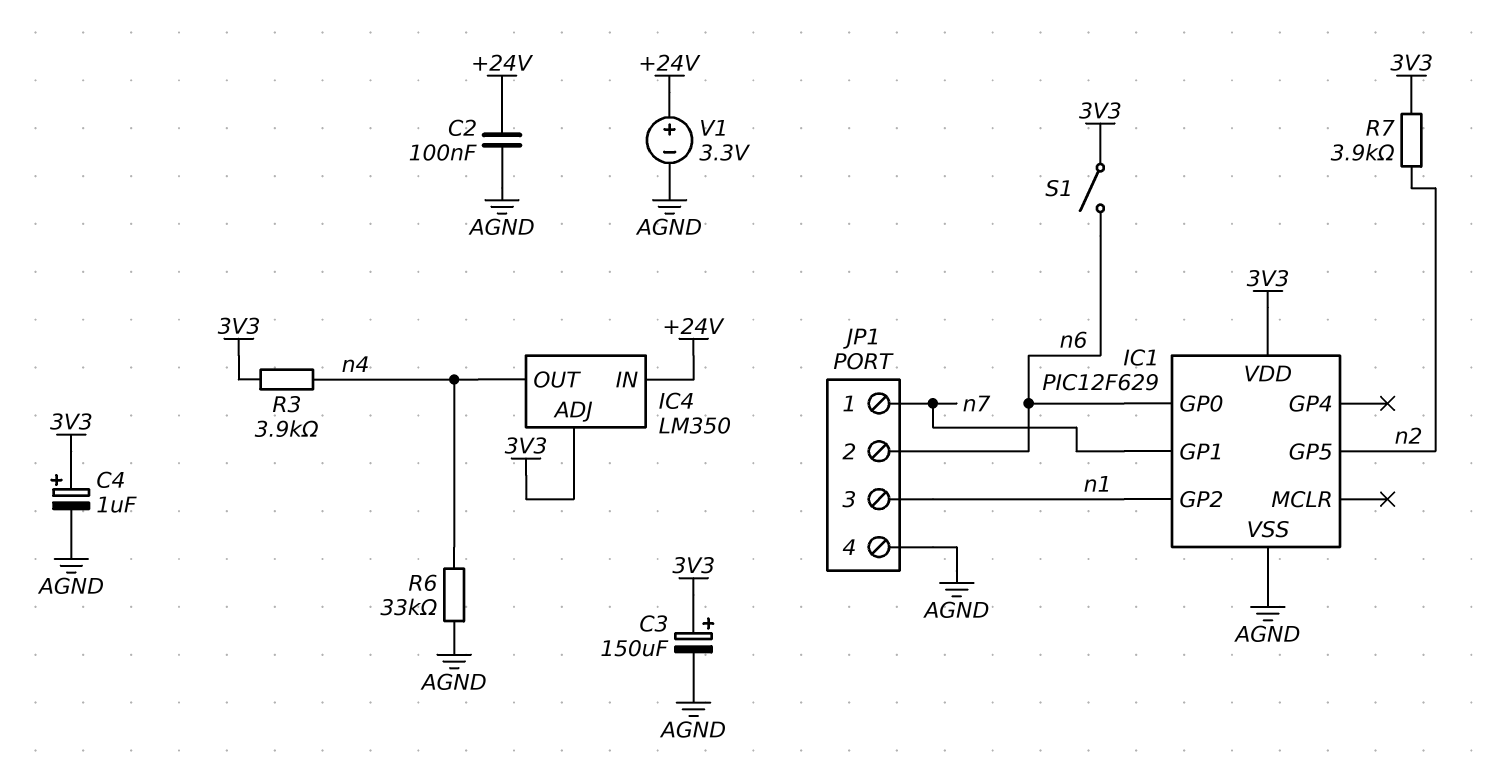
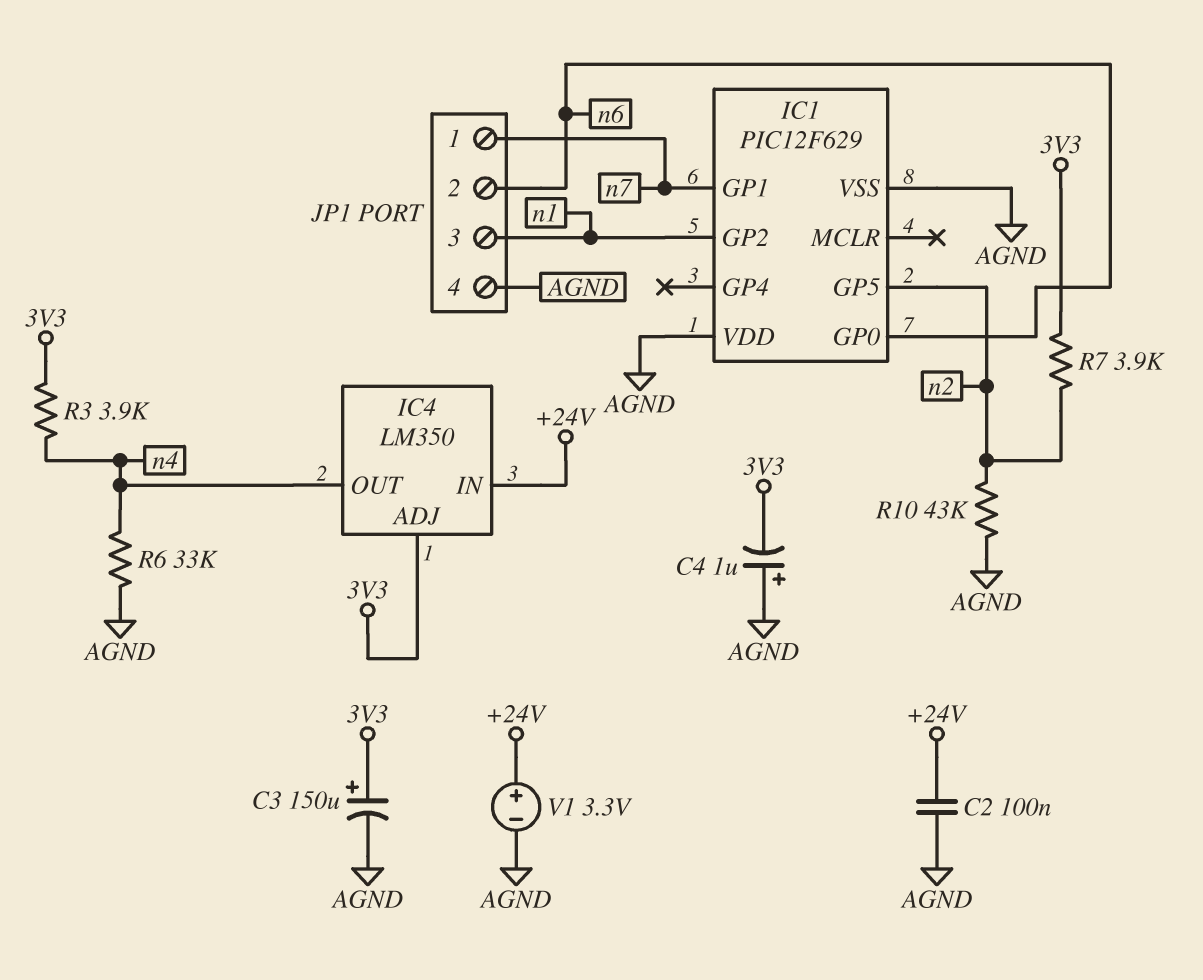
C4: 1uF (plus 3V3, minus AGND) -> 1uF (plus AGND, minus 3V3)
IC1 pin VDD: 3V3 -> AGND
R10: none -> 43k (AGND, n2)
S1: switch (3V3, n6) -> none

